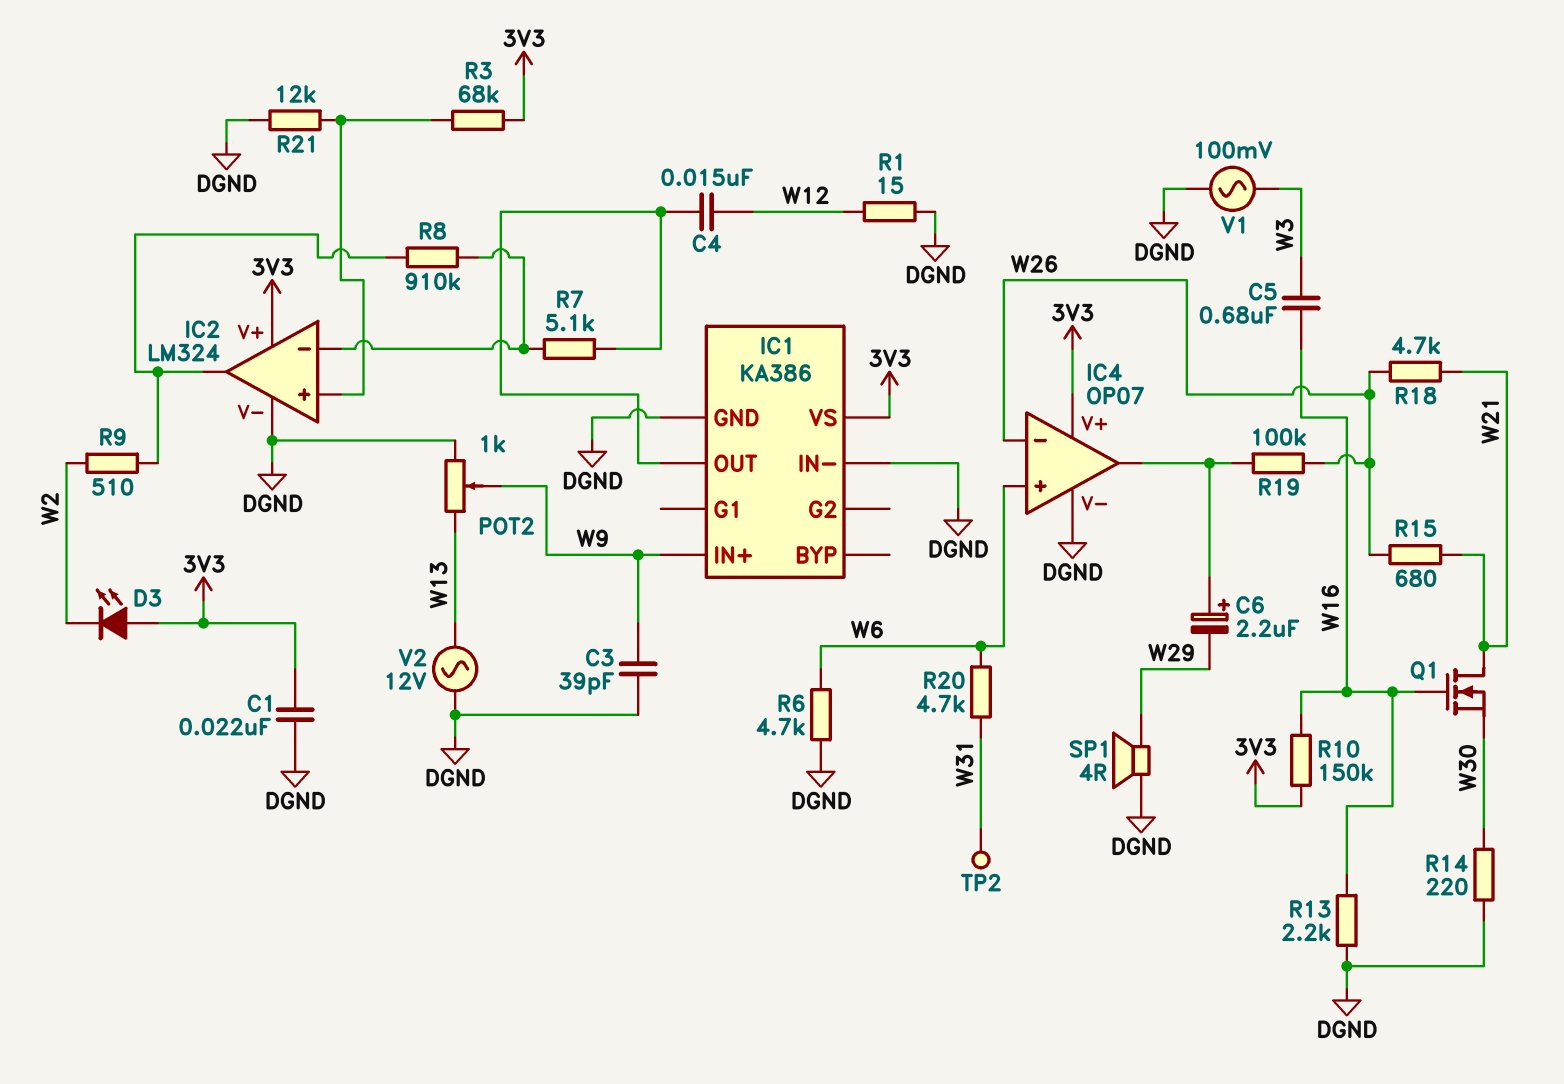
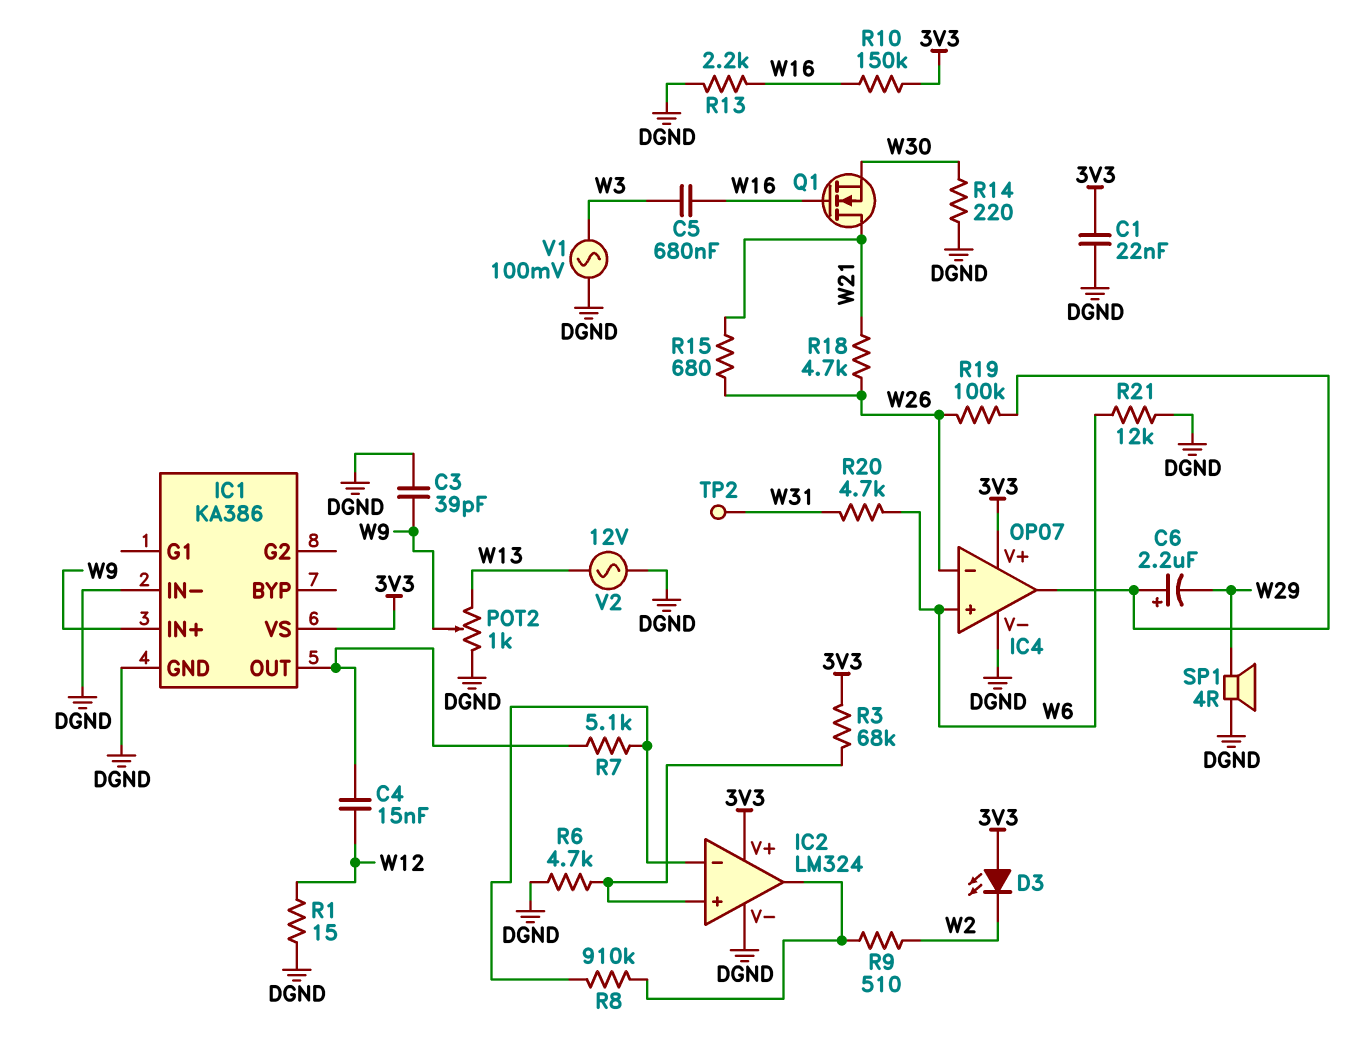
R6: 4.7k (DGND, W6) -> 4.7k (DGND, IC2/in+)
R21: 12k (DGND, IC2/in+) -> 12k (DGND, W6)

